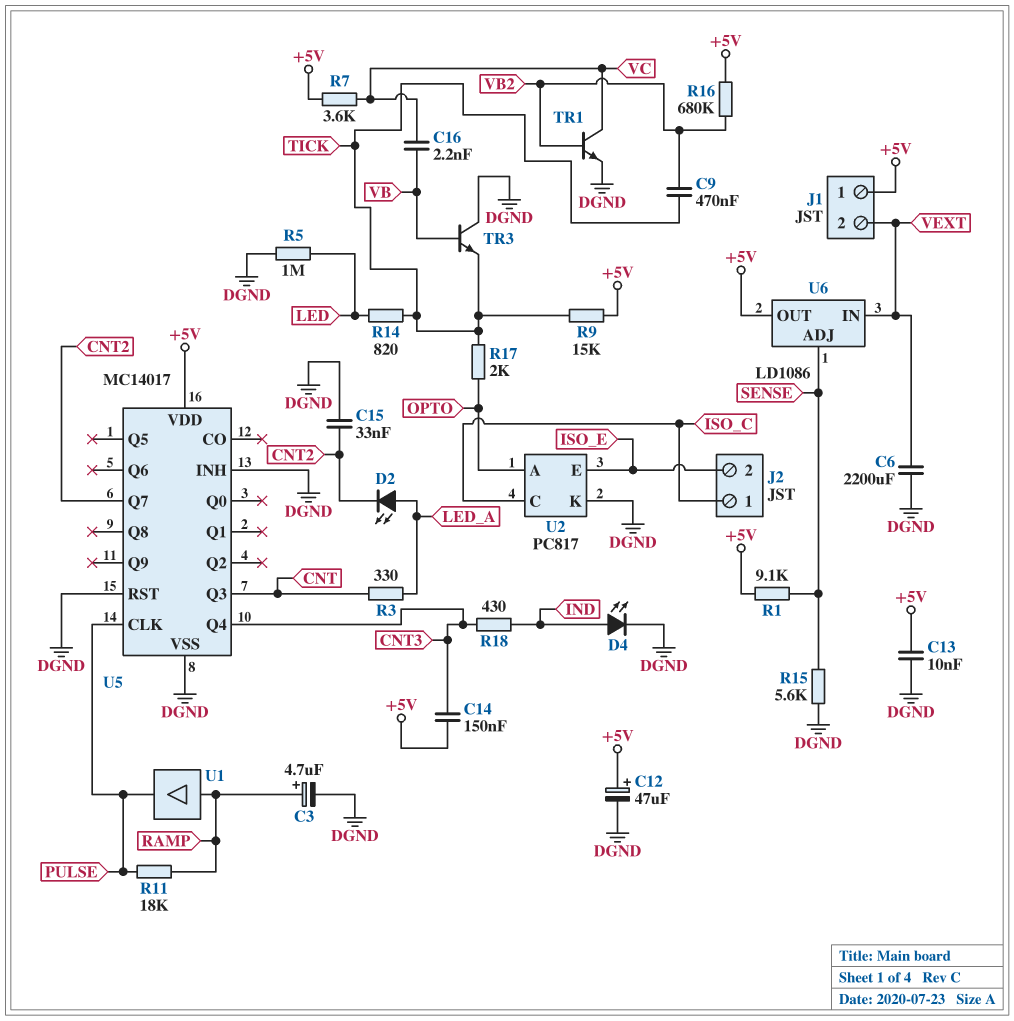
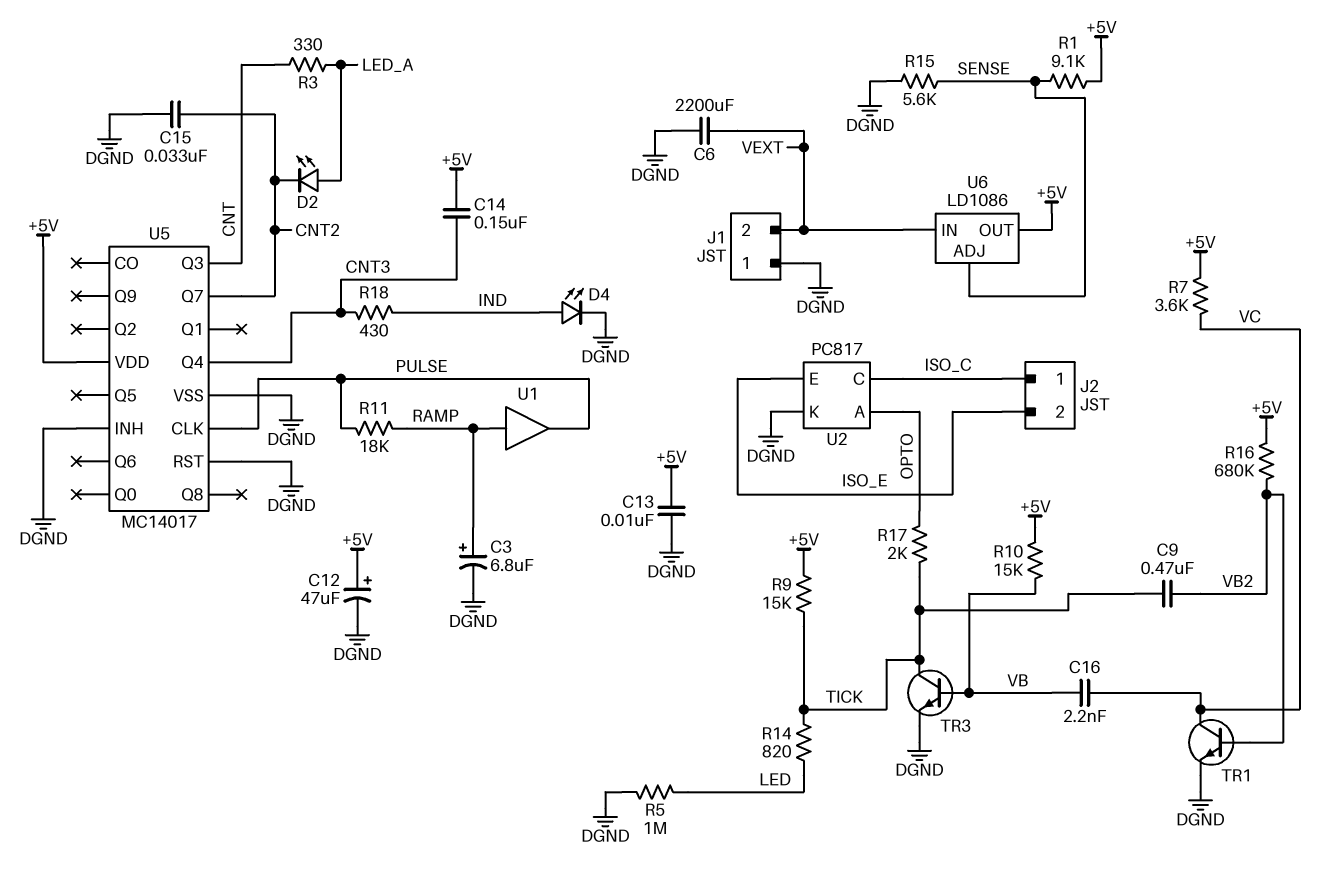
C3: 4.7uF (plus RAMP, minus DGND) -> 6.8uF (plus RAMP, minus DGND)
J1 pin 1: +5V -> DGND
R10: none -> 15k (+5V, VB)
TR3: NPN (B VB, C DGND, E TICK) -> NPN (B VB, C TICK, E DGND)

